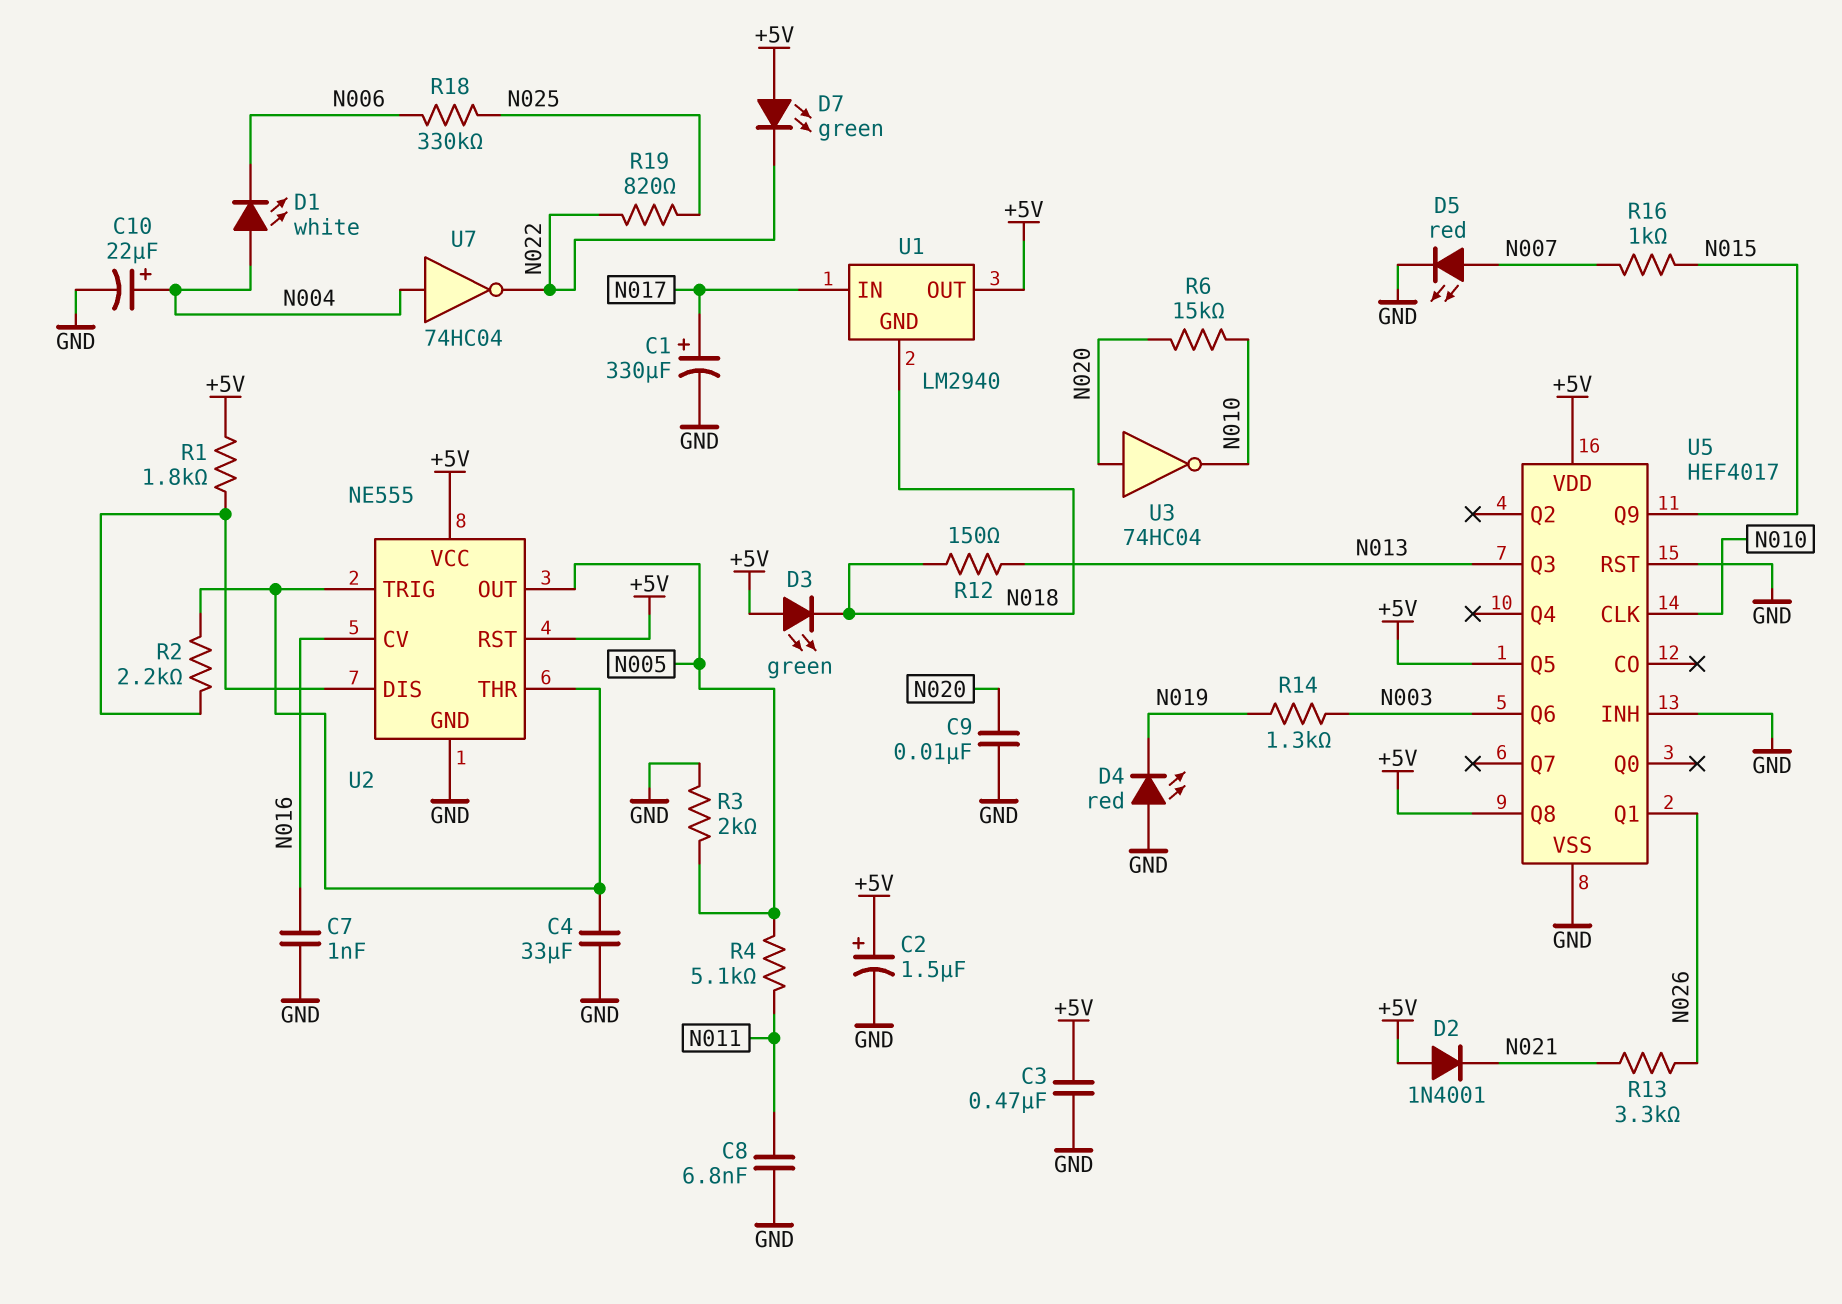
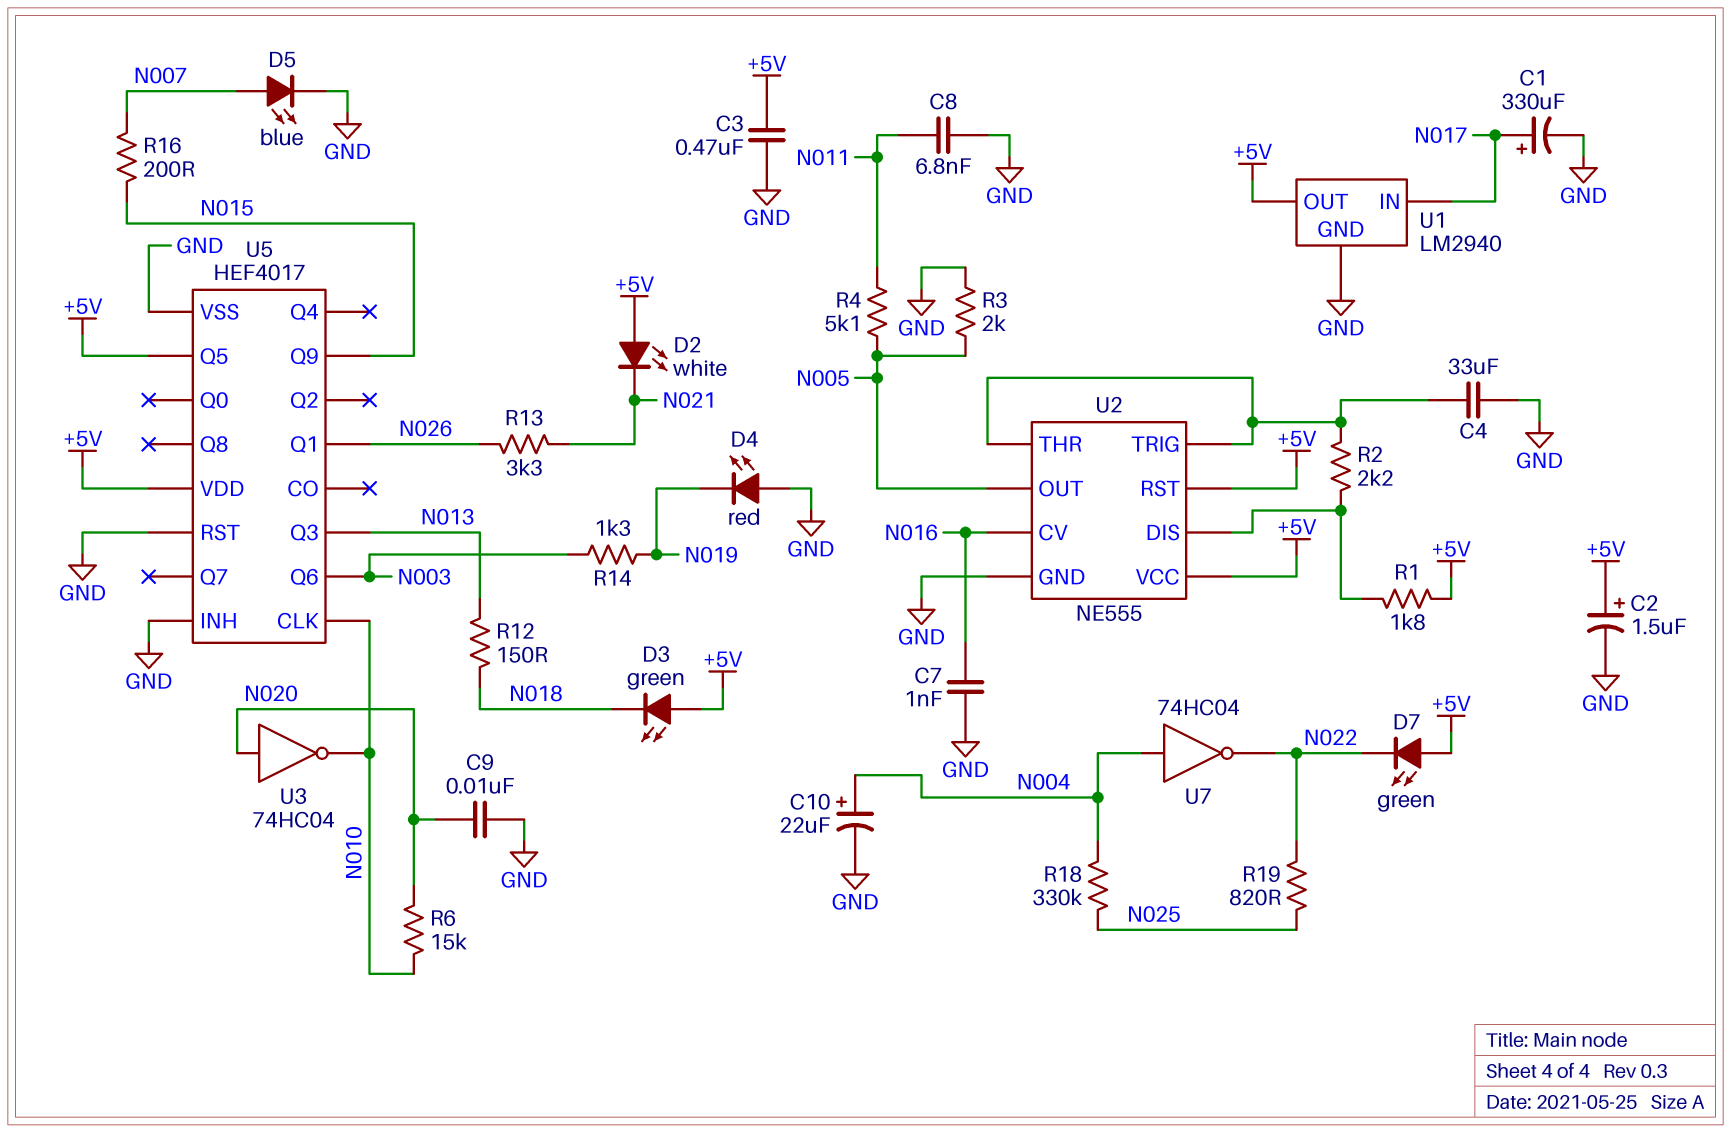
D1: LED white (A N004, K N006) -> none
D2: diode 1N4001 (A +5V, K N021) -> LED white (A +5V, K N021)
D5: LED red (A N007, K GND) -> LED blue (A N007, K GND)
R16: 1k (N007, N015) -> 200 (N007, N015)
R18: 330k (N006, N025) -> 330k (N004, N025)
U1 pin GND: N018 -> GND
U5 pin Q8: +5V -> none

